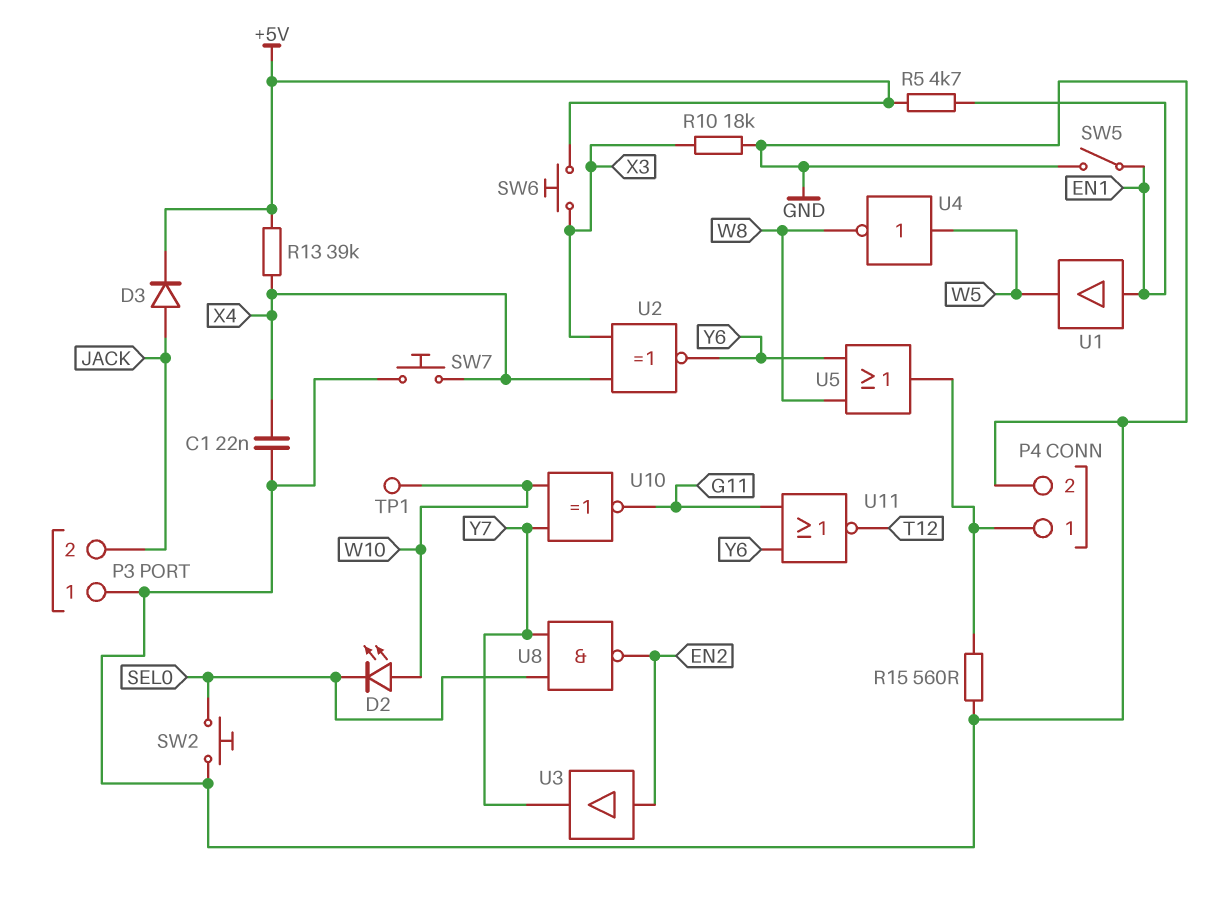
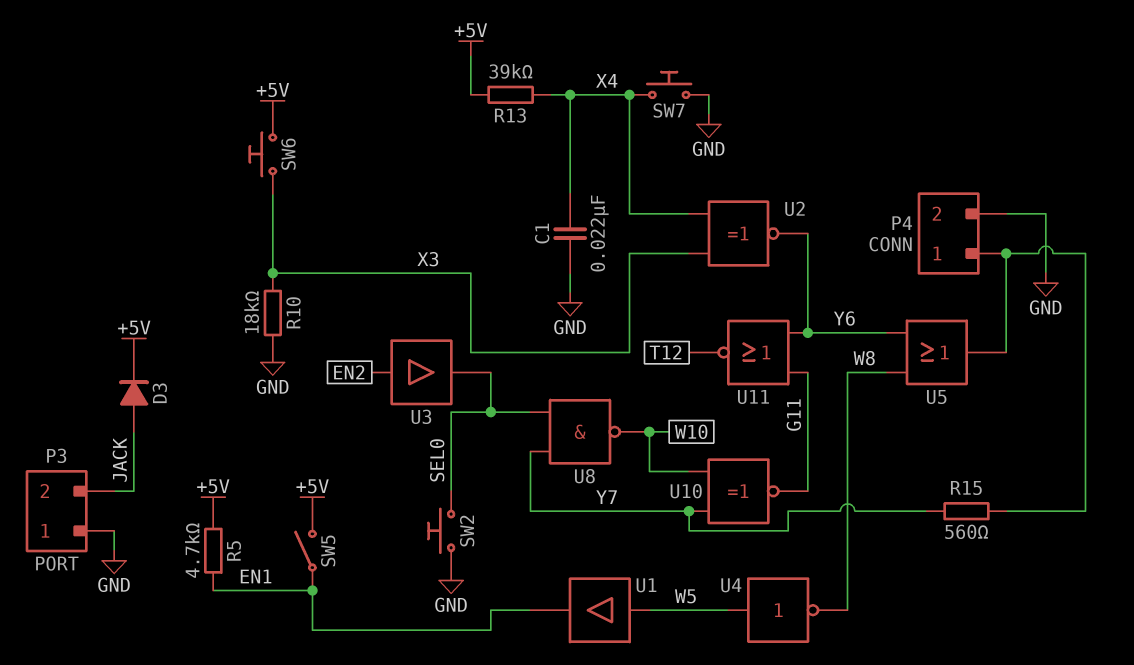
D2: LED (A W10, K SEL0) -> none
R15: 560 (GND, P4/1) -> 560 (P4/1, Y7)
SW5: switch (EN1, GND) -> switch (+5V, EN1)
TP1: test point (W10) -> none
U1: buffer (in EN1, out W5) -> buffer (in W5, out EN1)
U3: buffer (in EN2, out Y7) -> buffer (in EN2, out SEL0)
U8: NAND (in SEL0, in Y7, out EN2) -> NAND (in SEL0, in Y7, out W10)

